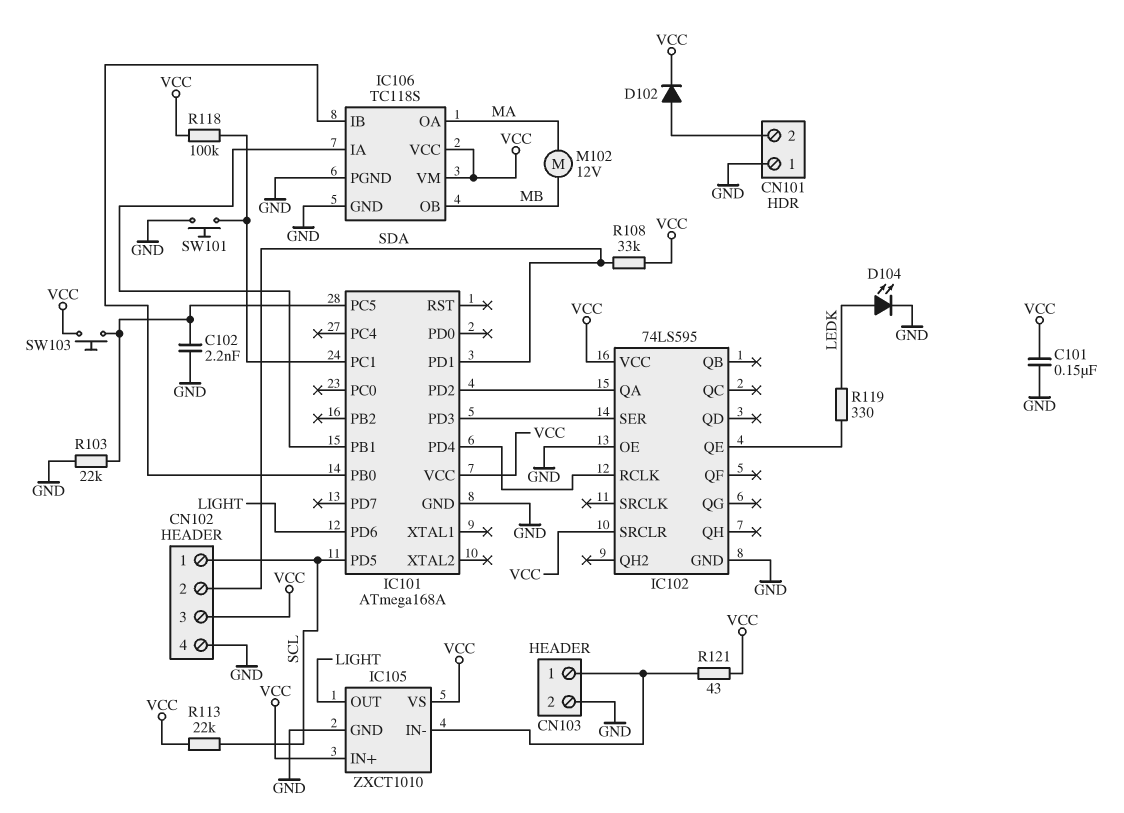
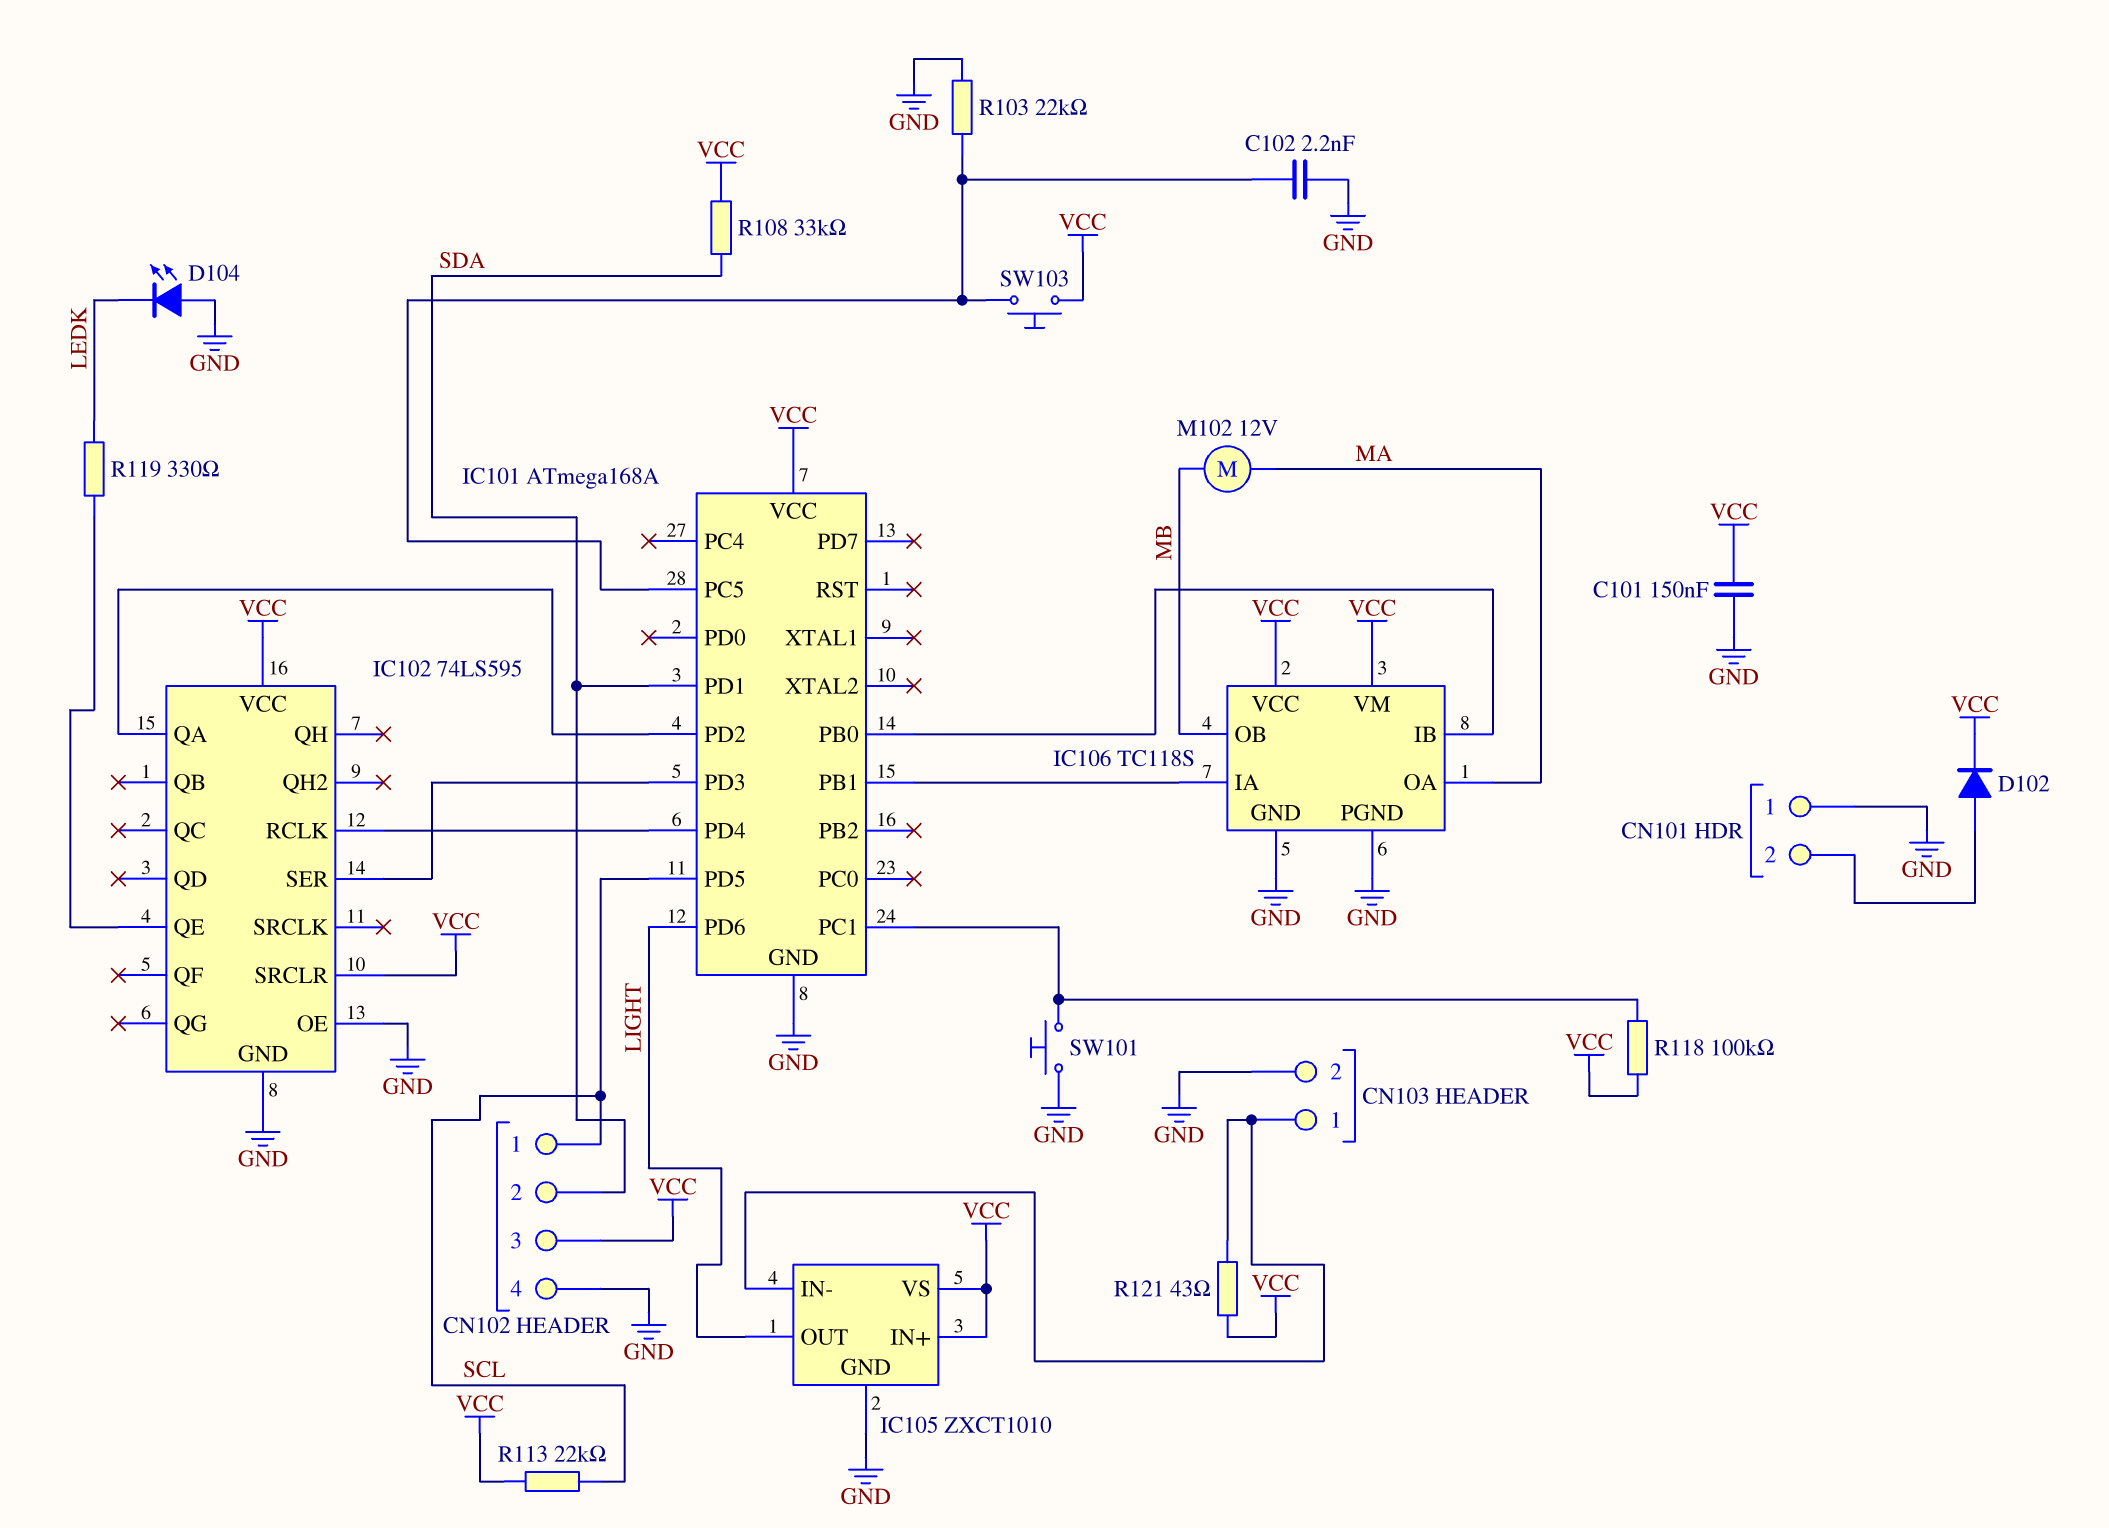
D104: LED (A LEDK, K GND) -> LED (A GND, K LEDK)

